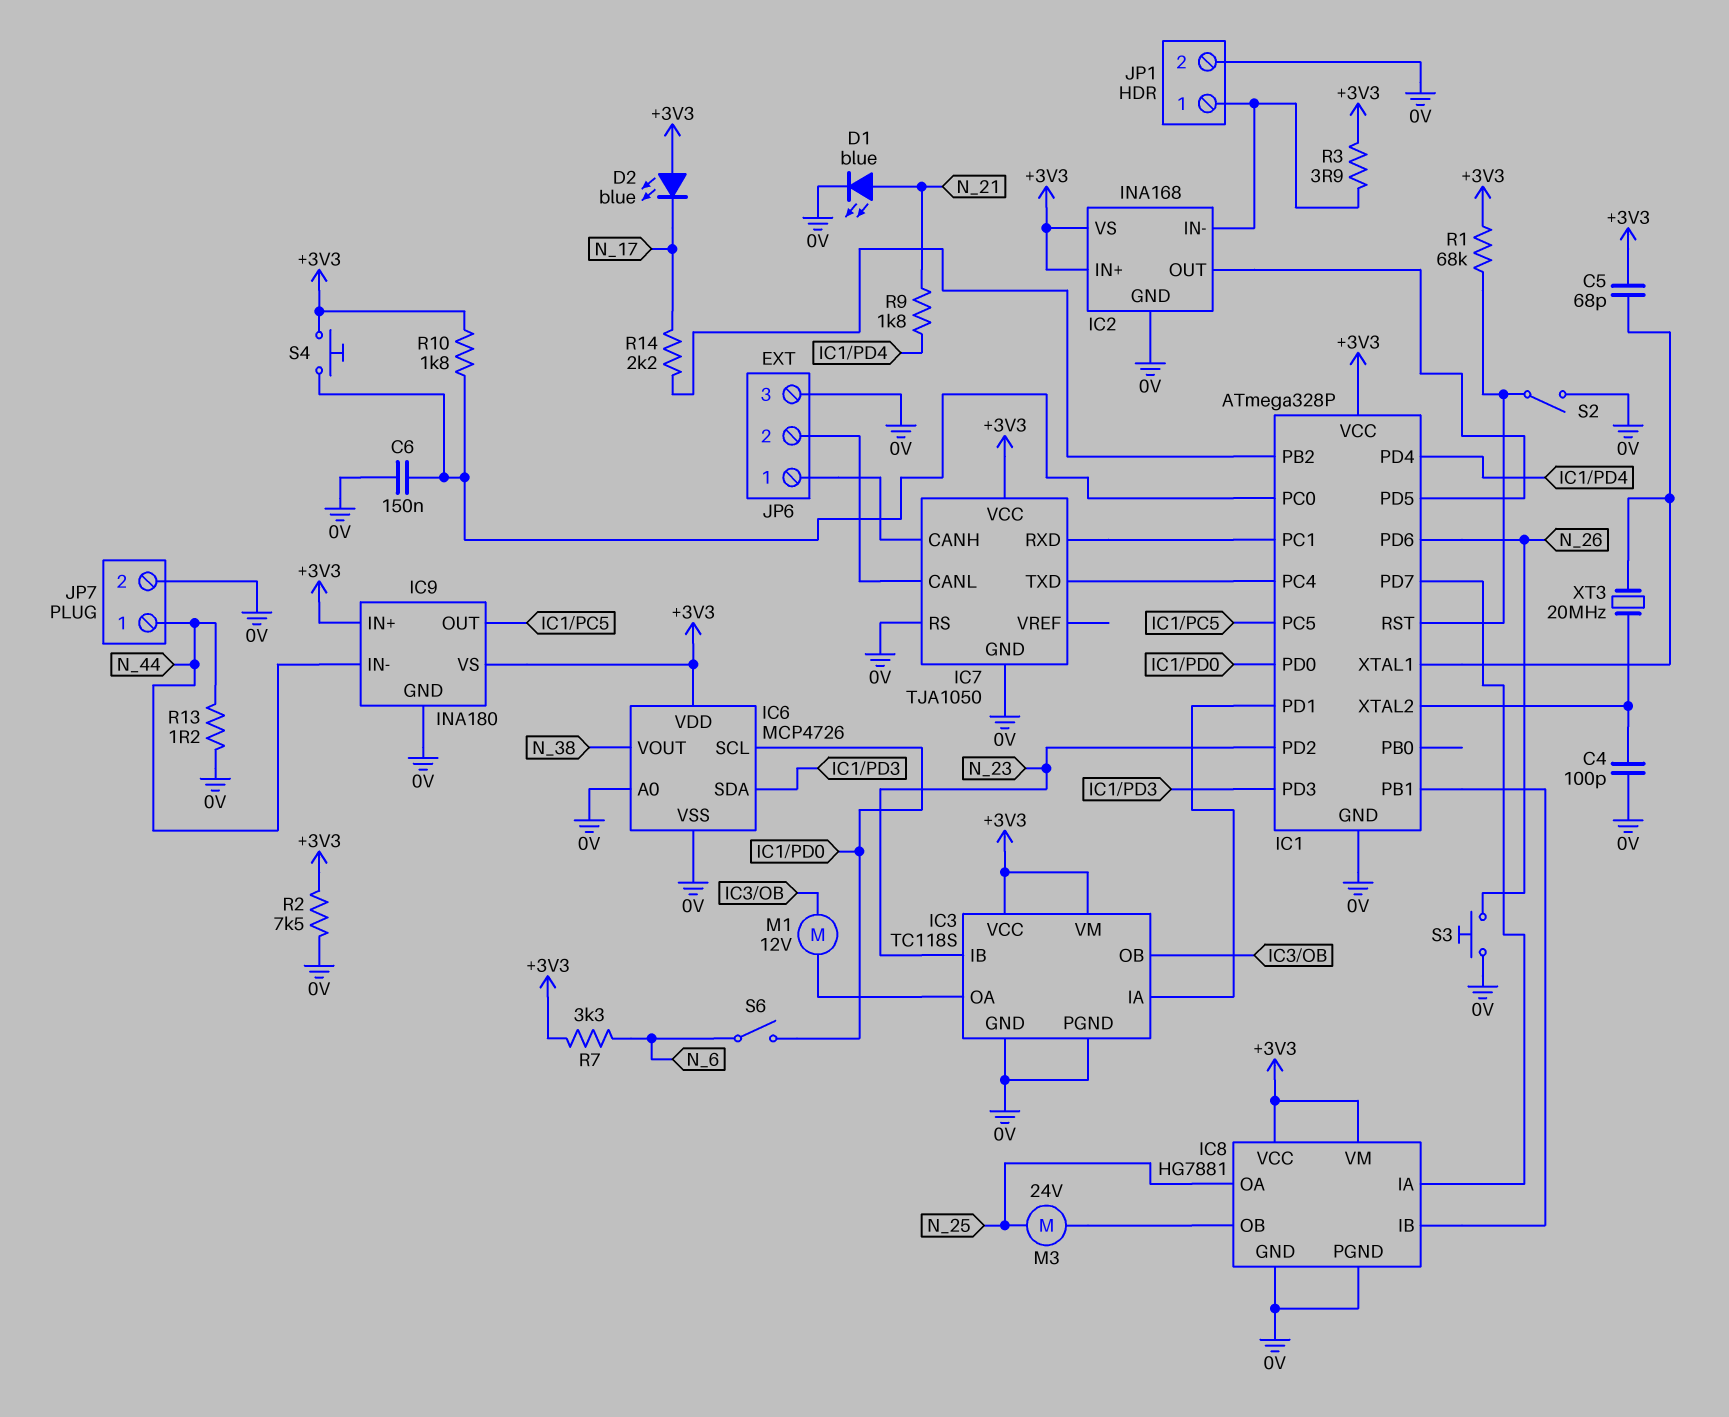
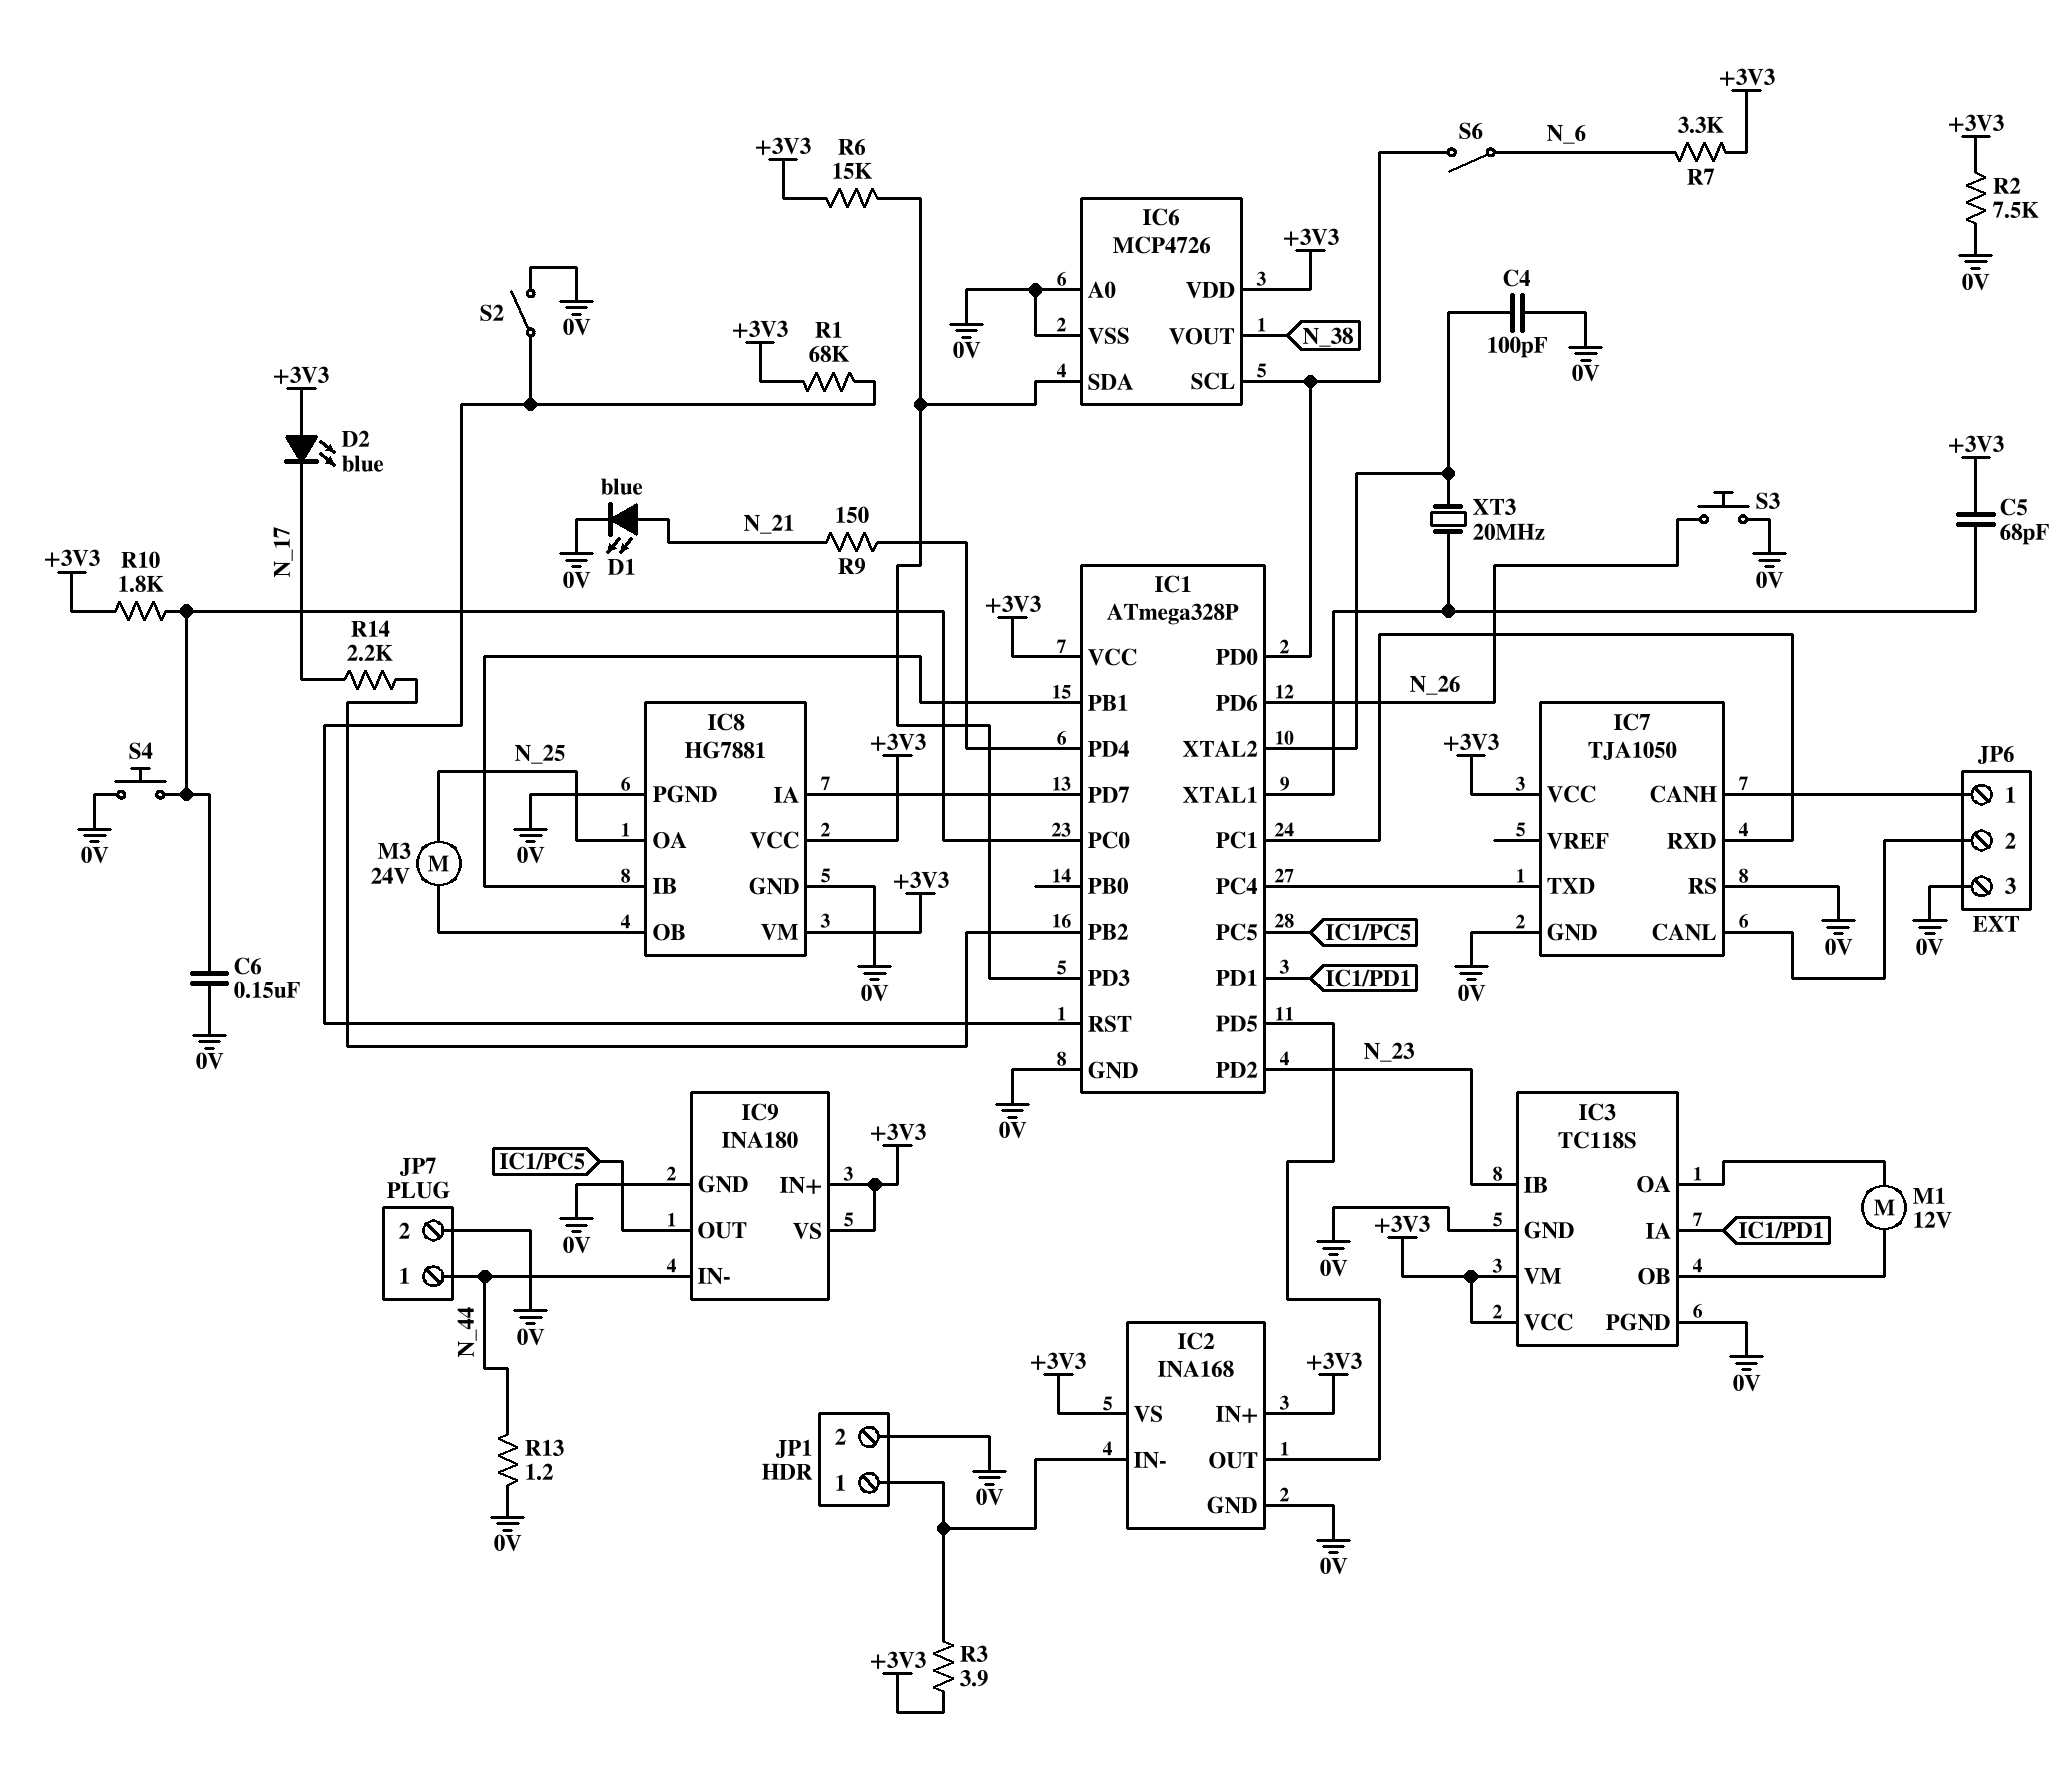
R6: none -> 15k (+3V3, IC1/PD3)
R9: 1.8k (IC1/PD4, N_21) -> 150 (IC1/PD4, N_21)
S4: button (+3V3, IC1/PC0) -> button (0V, IC1/PC0)

